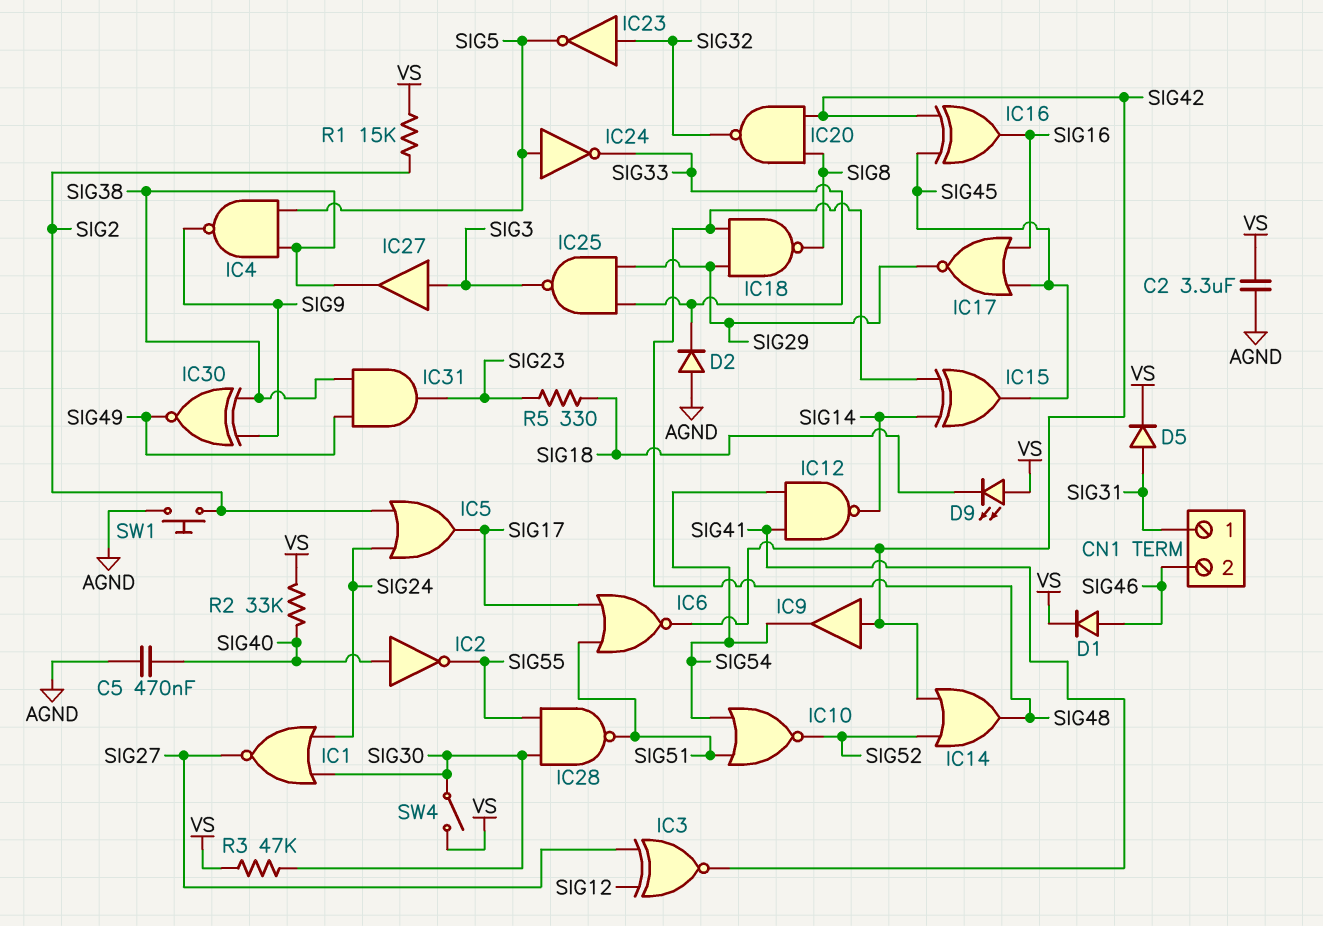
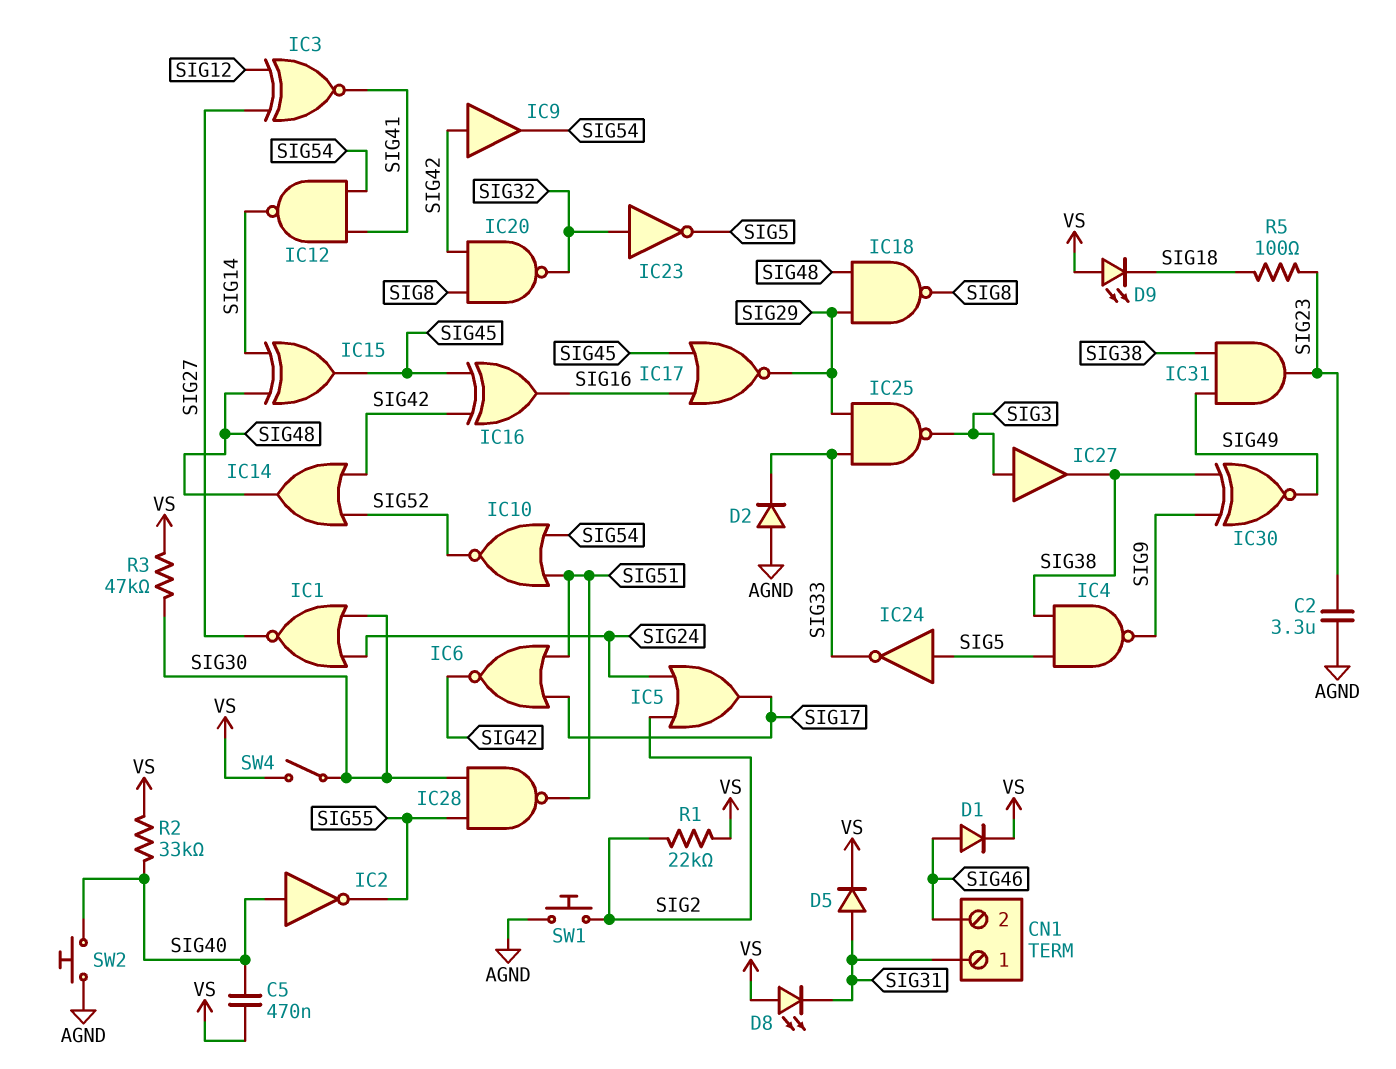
C2: 3.3uF (AGND, VS) -> 3.3uF (AGND, SIG23)
C5: 470nF (AGND, SIG40) -> 470nF (SIG40, VS)
D8: none -> LED (A VS, K SIG31)
R1: 15k (SIG2, VS) -> 22k (SIG2, VS)
R5: 330 (SIG18, SIG23) -> 100 (SIG18, SIG23)
SW2: none -> button (AGND, SIG40)

